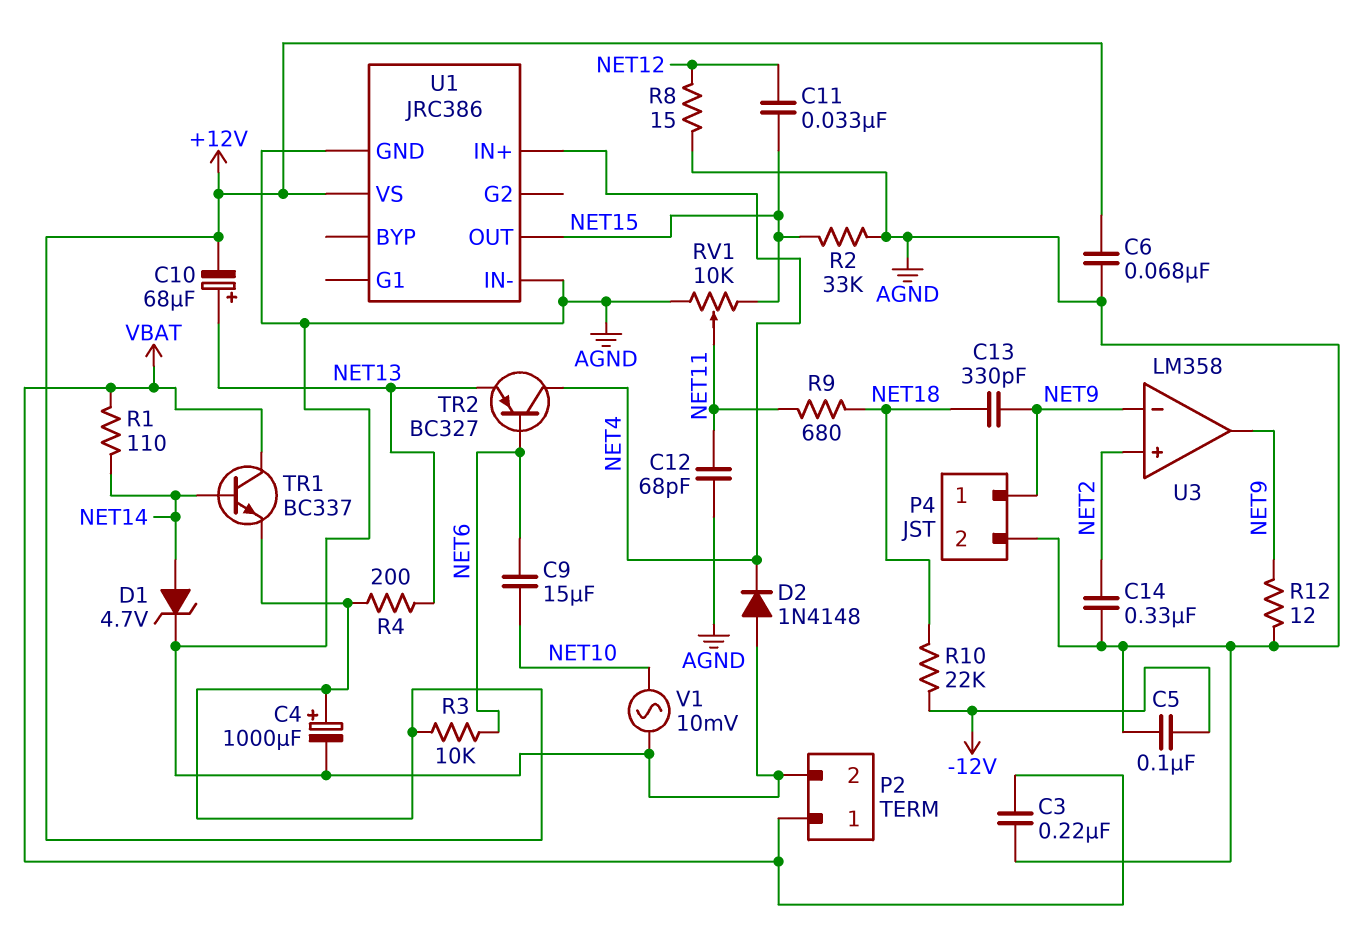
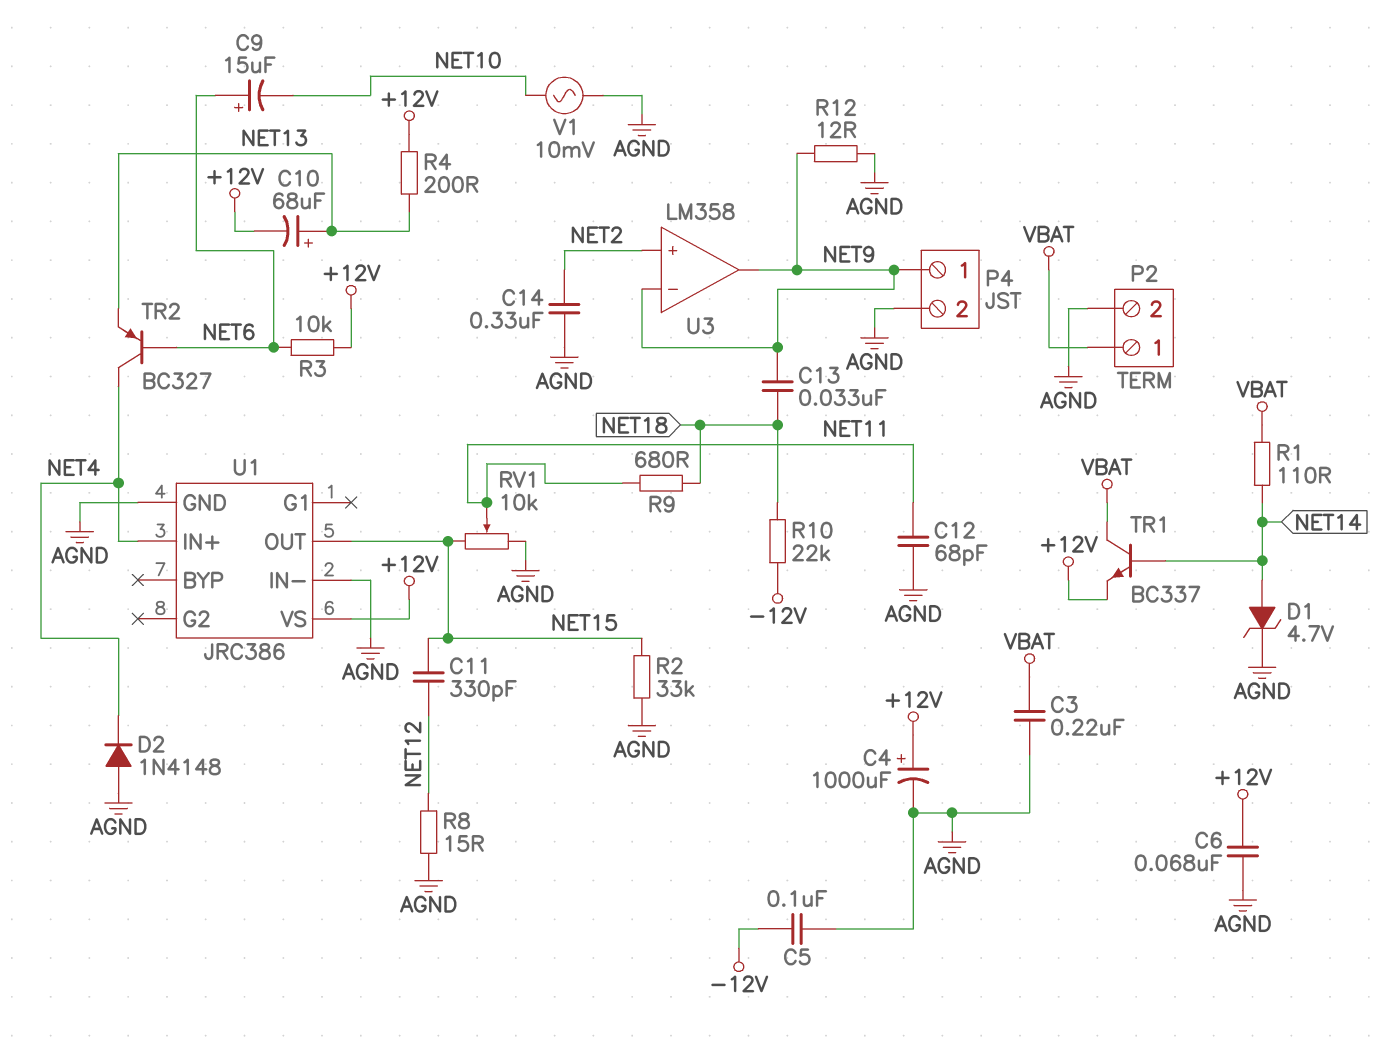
C9: 15uF (NET6, NET10) -> 15uF (plus NET6, minus NET10)
C11: 33nF (NET12, NET15) -> 330pF (NET12, NET15)
C13: 330pF (NET9, NET18) -> 33nF (NET9, NET18)

